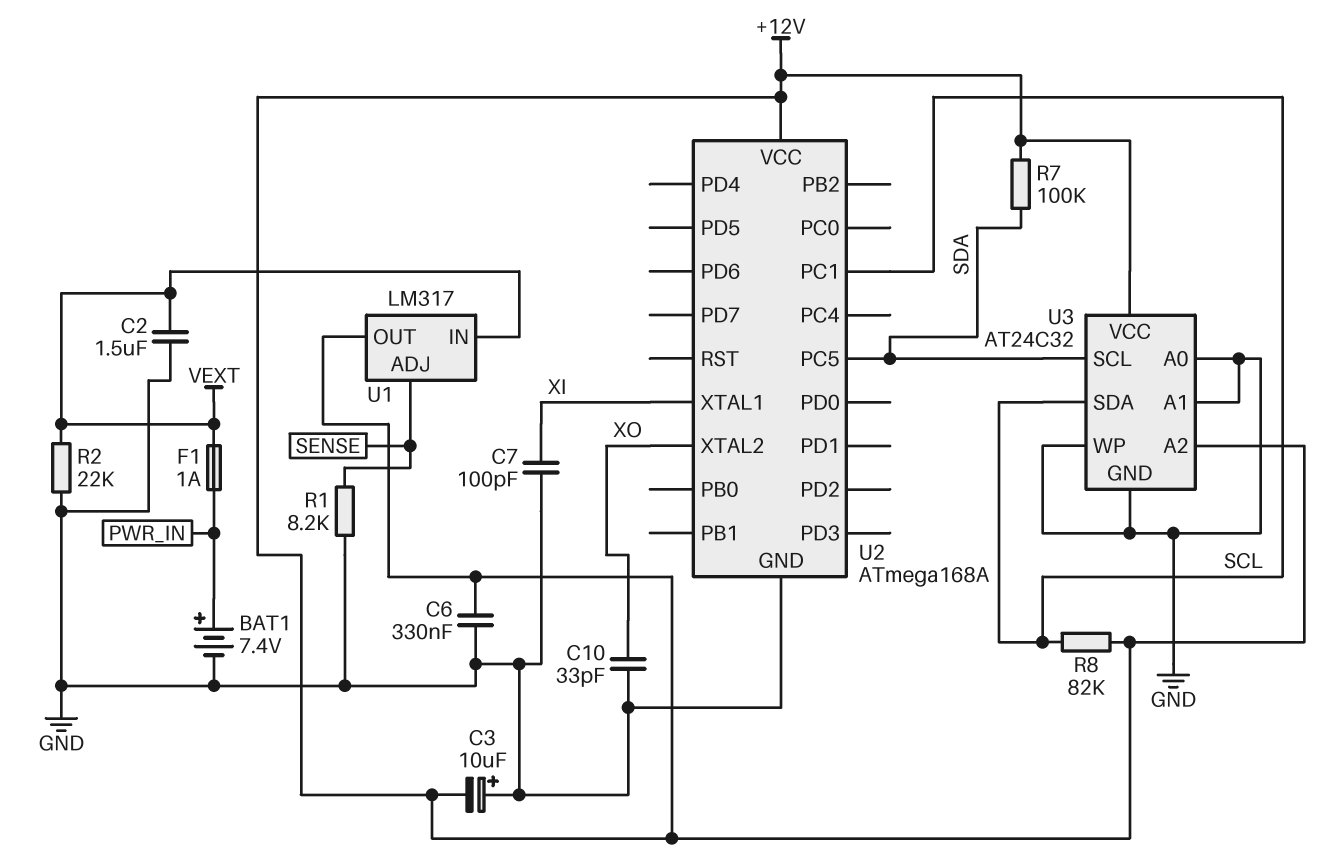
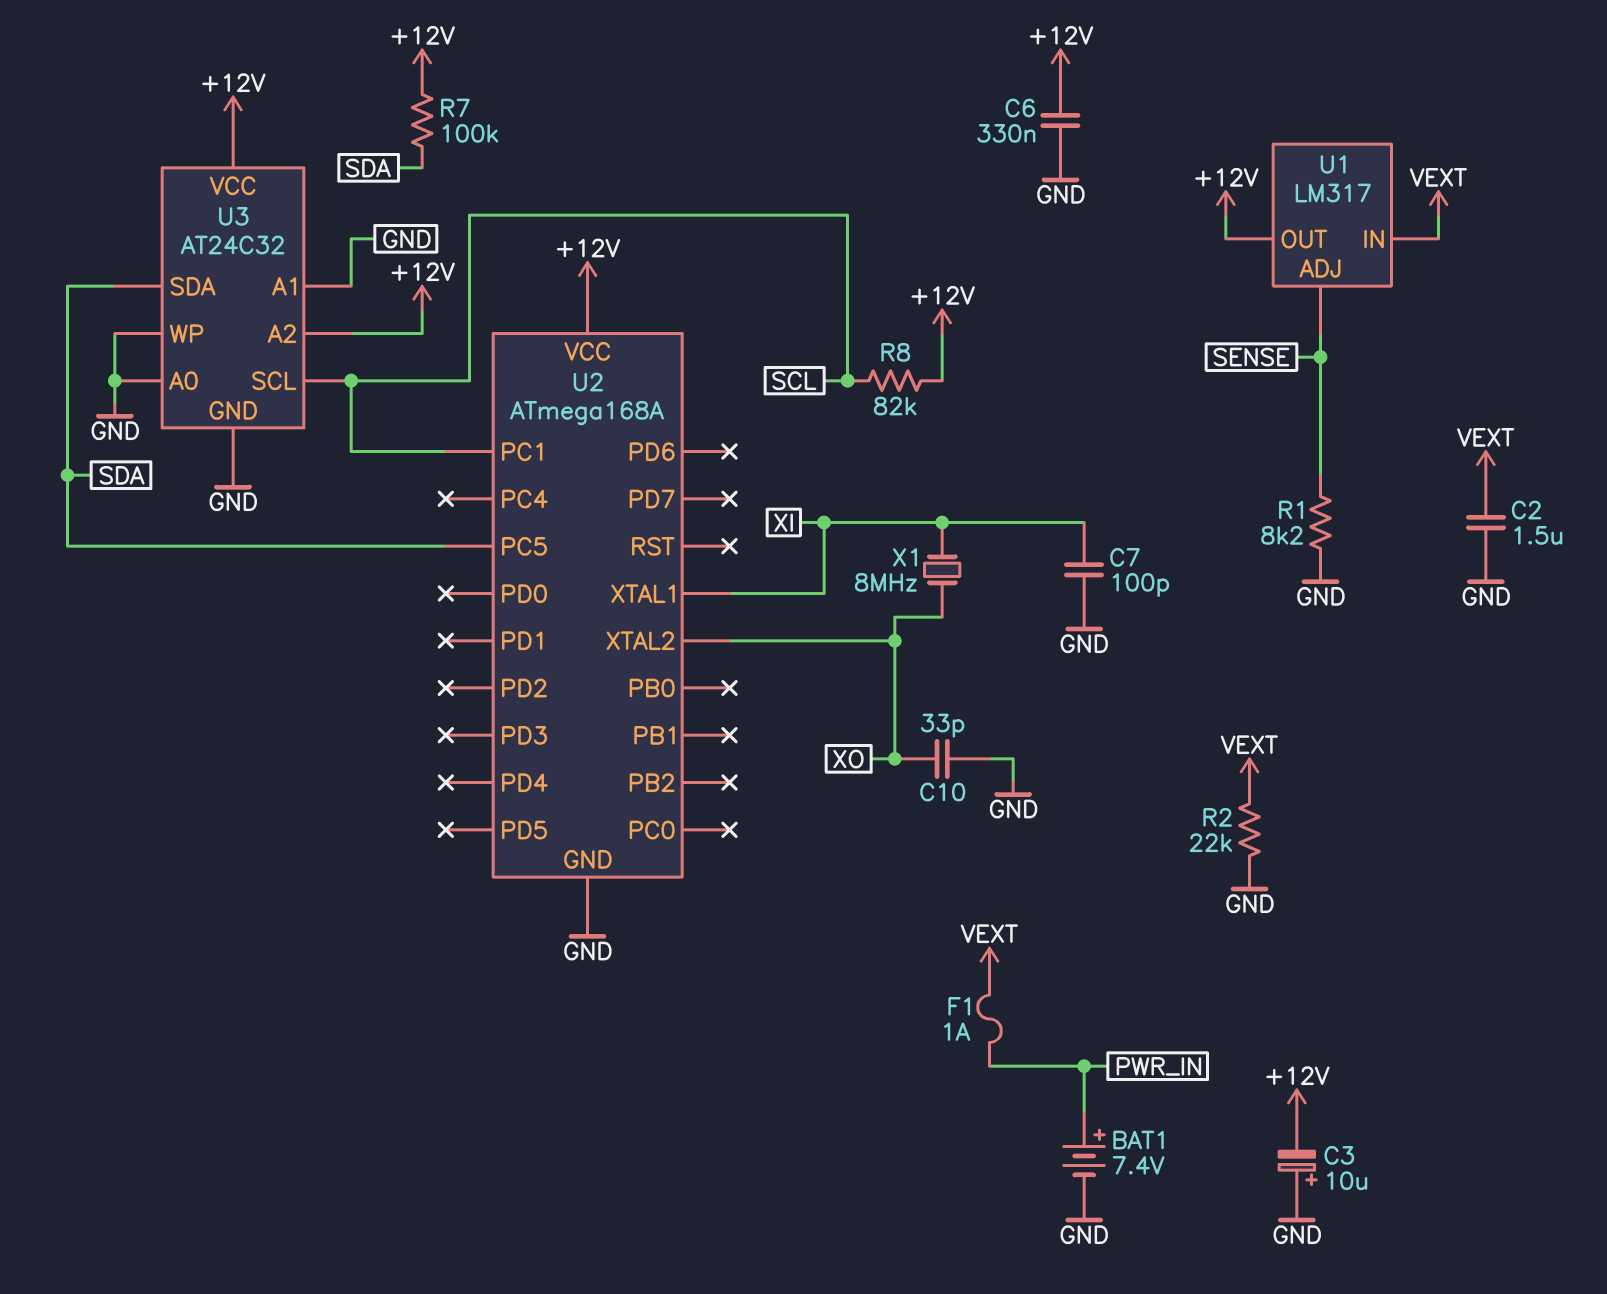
U3 pin SCL: SDA -> SCL
U3 pin SDA: SCL -> SDA
X1: none -> 8MHz (XI, XO)

